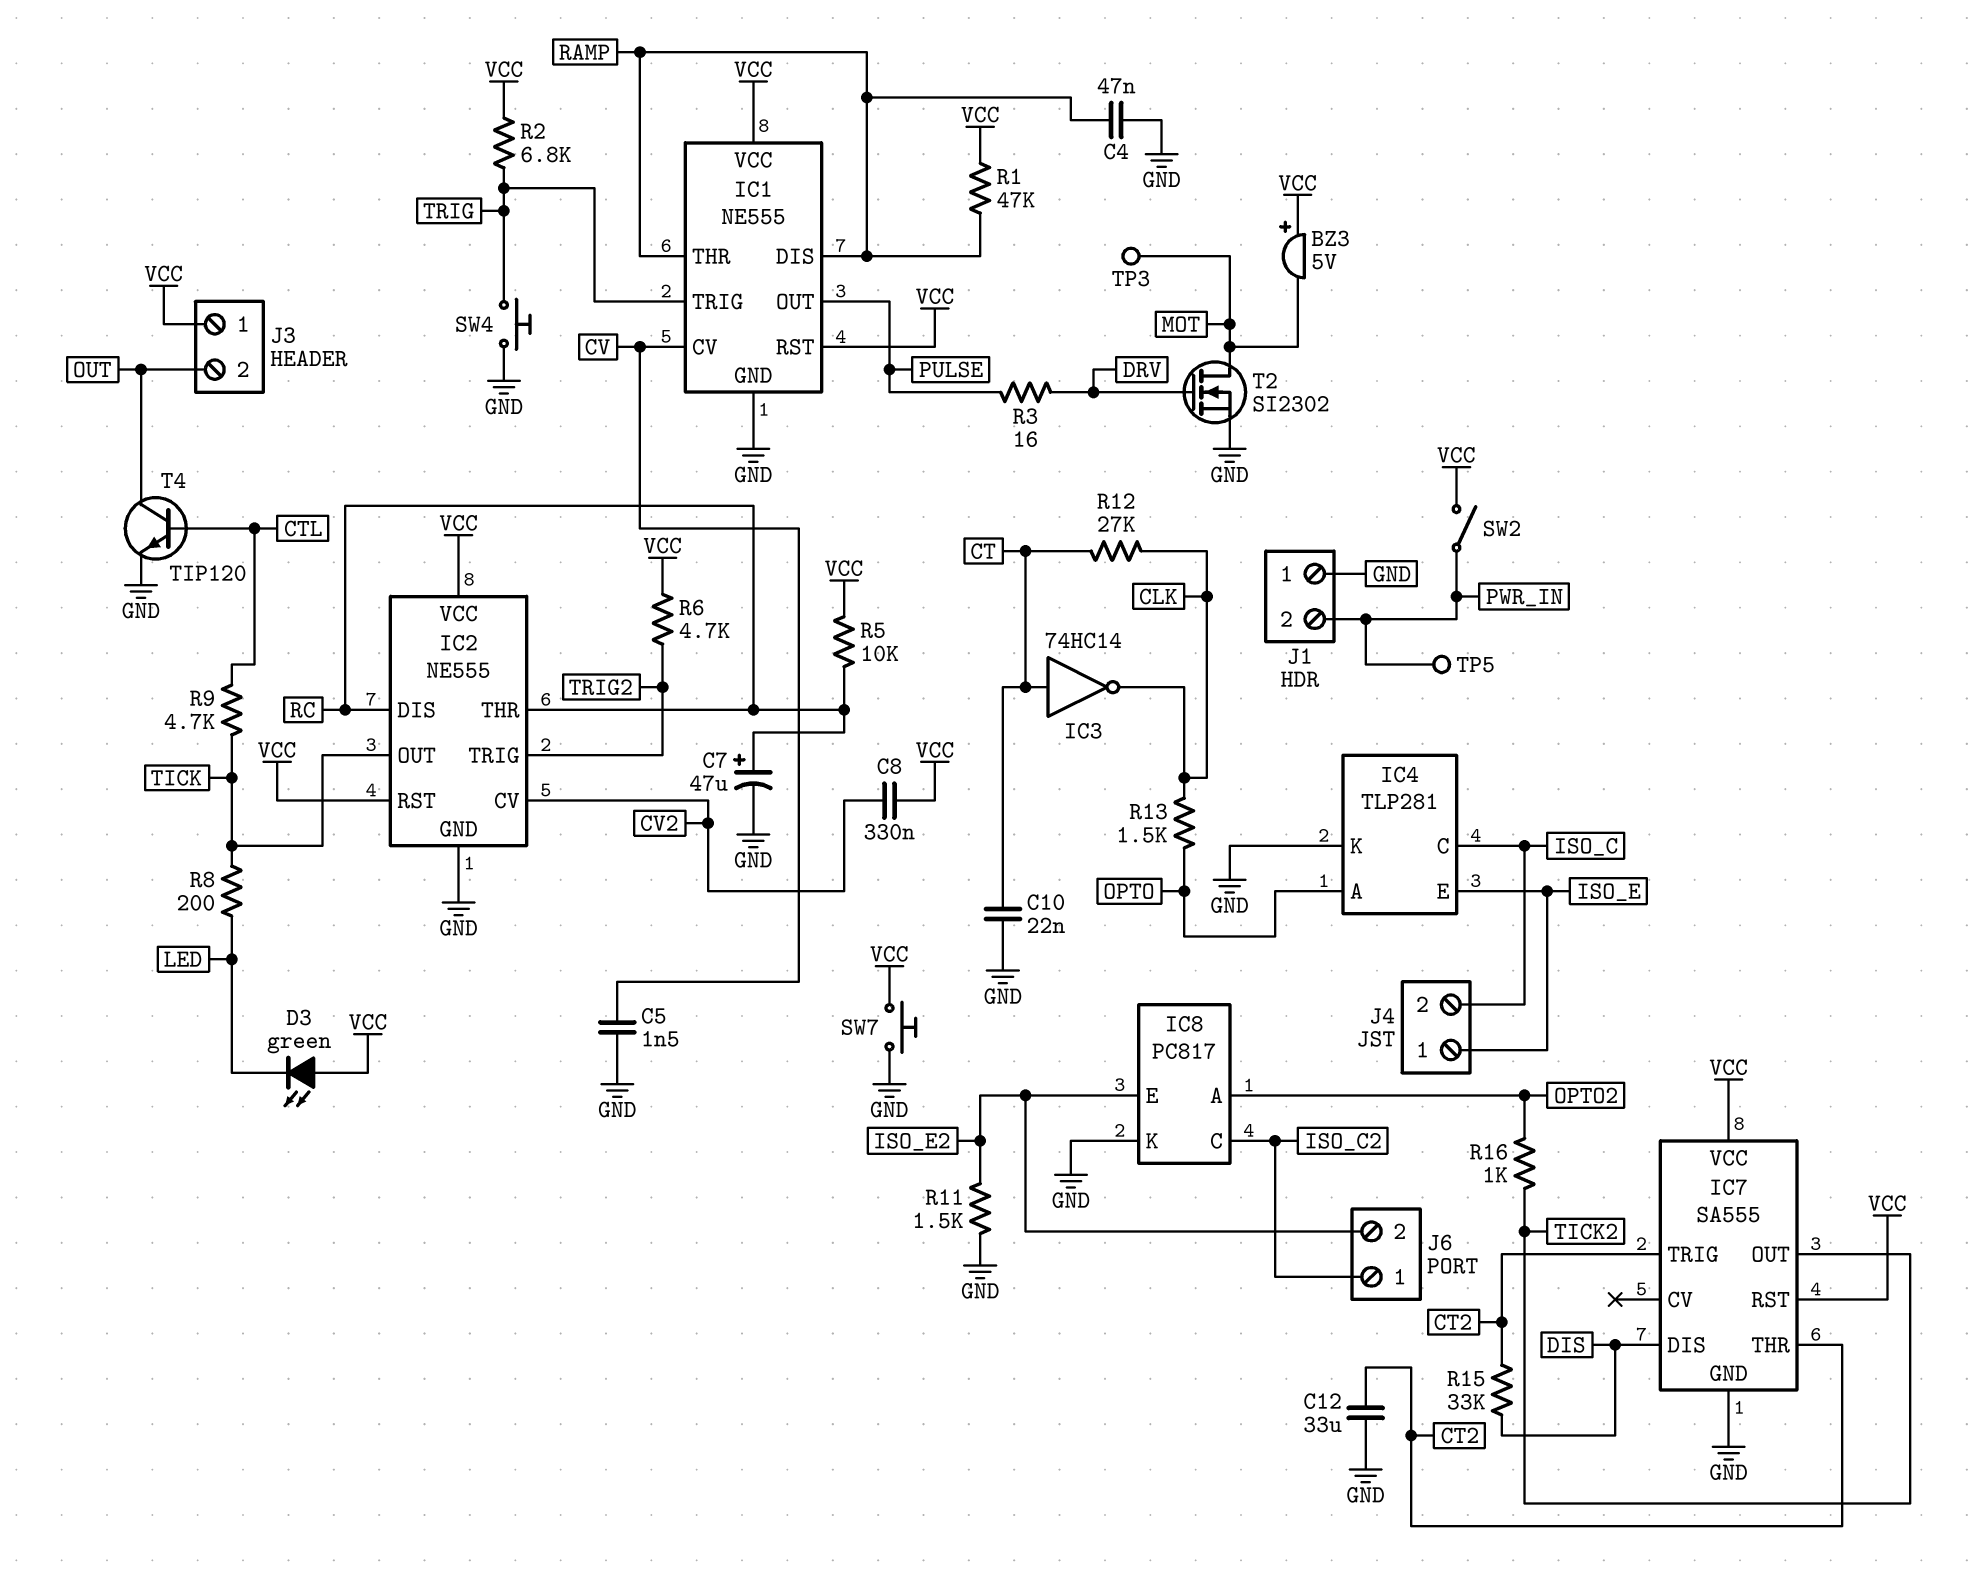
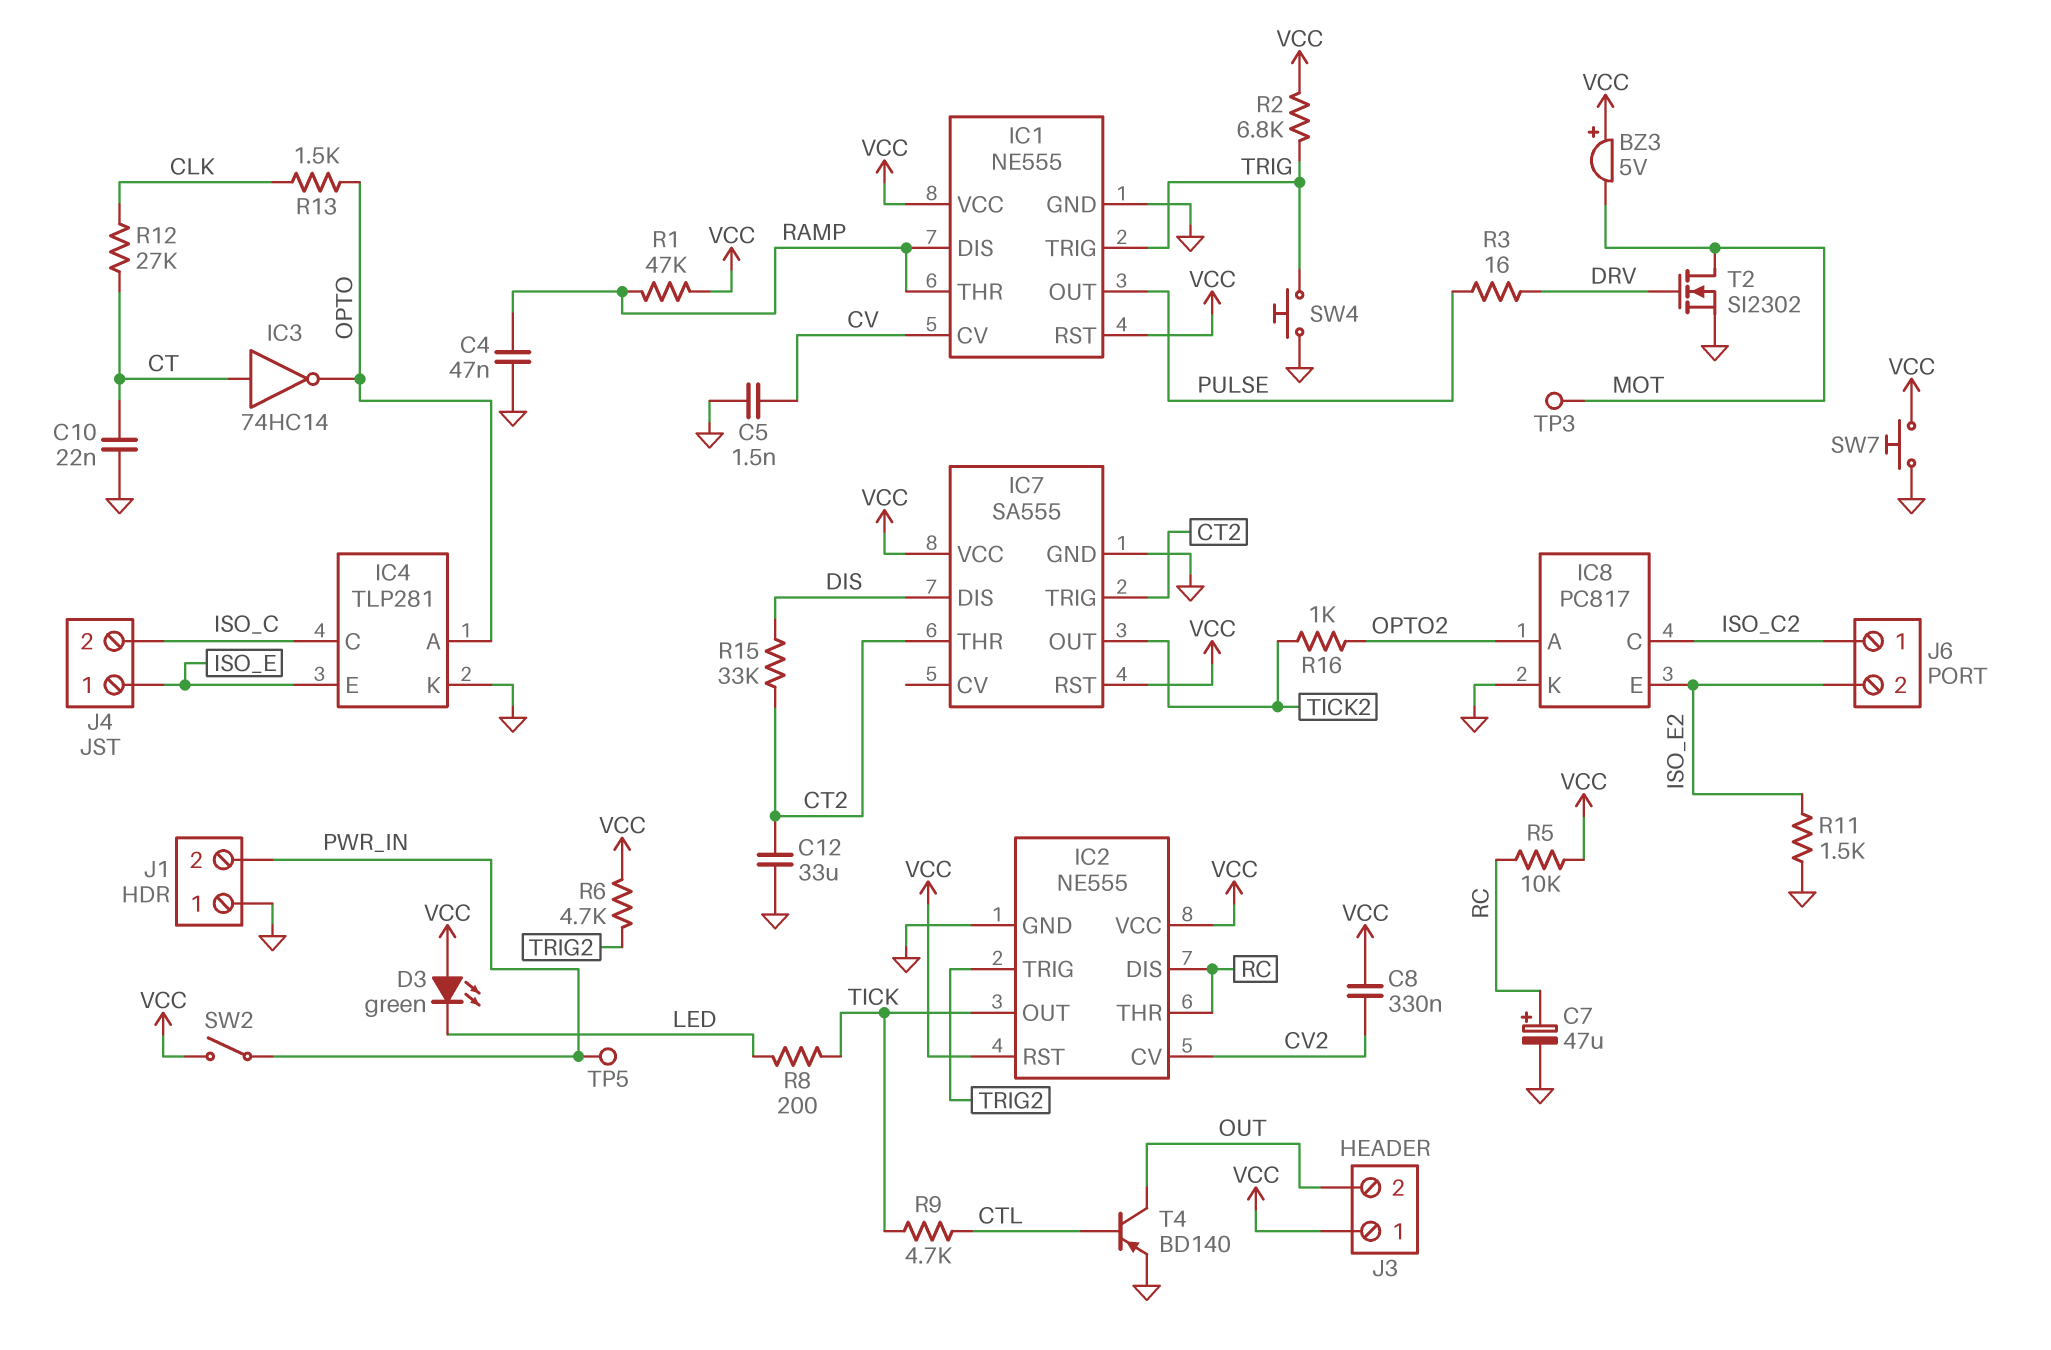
IC3: NOT 74HC14 (in CT, out CLK) -> NOT 74HC14 (in CT, out OPTO)
T4: NPN TIP120 (B CTL, C OUT, E GND) -> PNP BD140 (B CTL, C OUT, E GND)

